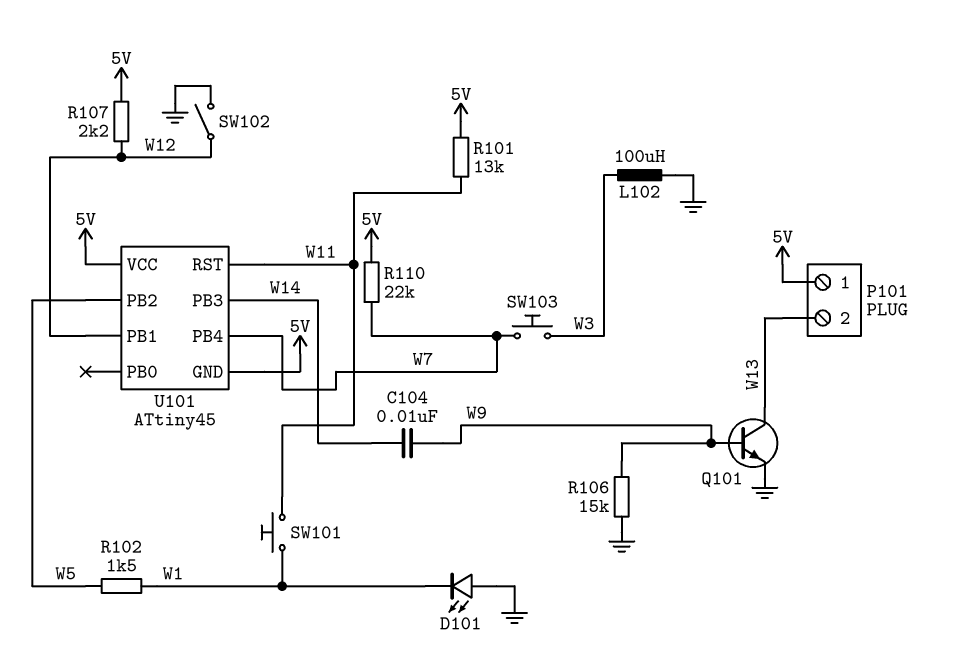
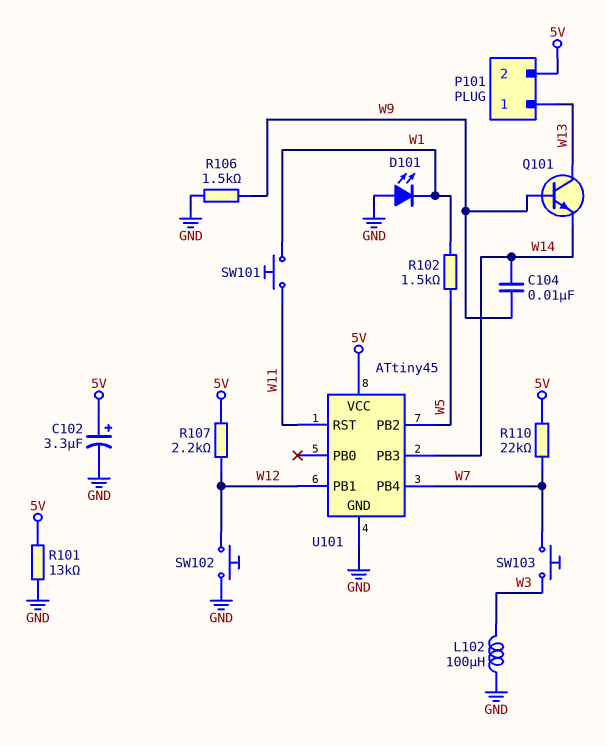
C102: none -> 3.3uF (plus 5V, minus GND)
P101 pin 1: 5V -> W13
P101 pin 2: W13 -> 5V
Q101: NPN (B W9, C W13, E GND) -> NPN (B W9, C W13, E W14)
R101: 13k (5V, W11) -> 13k (5V, GND)
R106: 15k (GND, W9) -> 1.5k (GND, W9)
SW102: switch (GND, W12) -> button (GND, W12)
U101 pin GND: 5V -> GND

